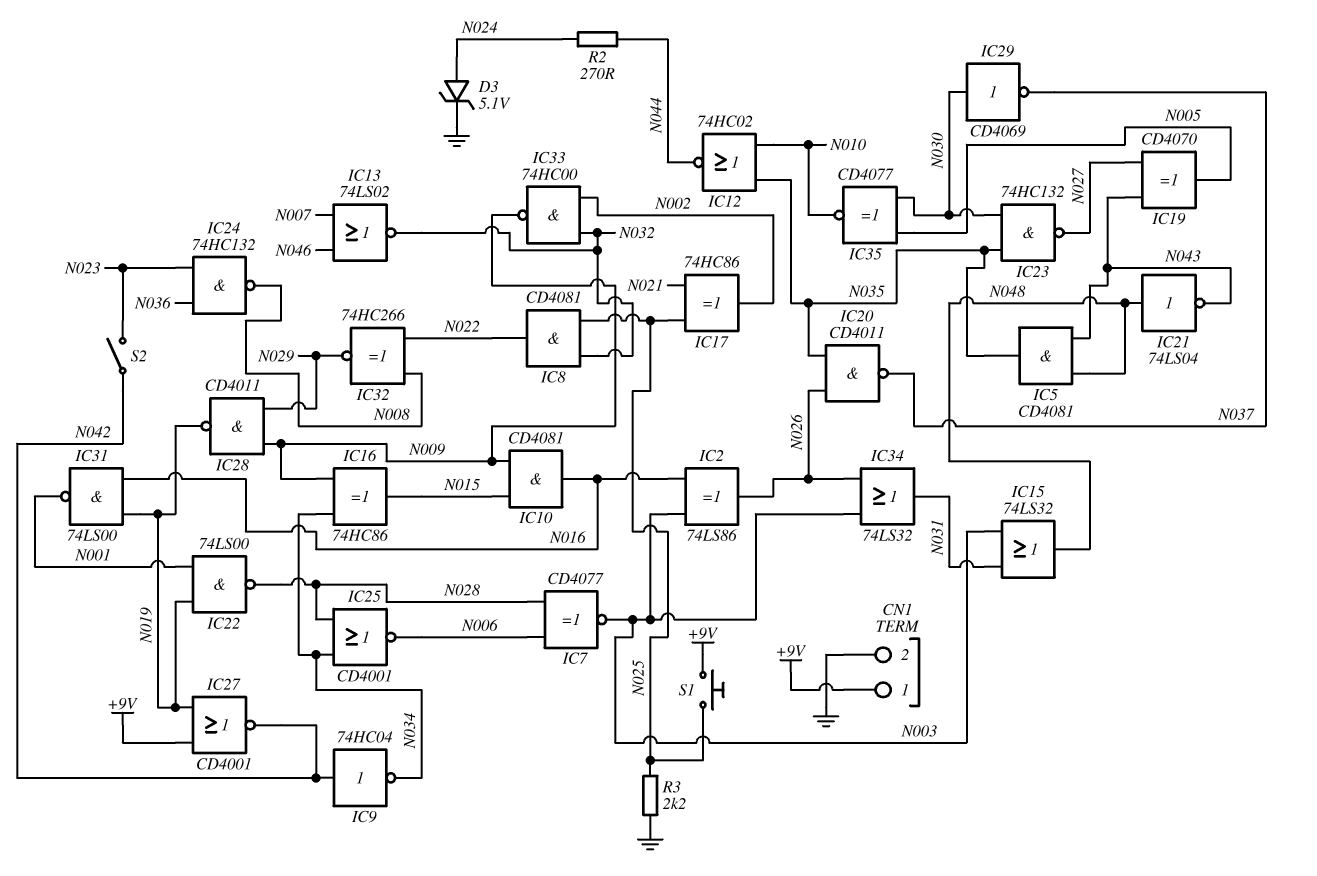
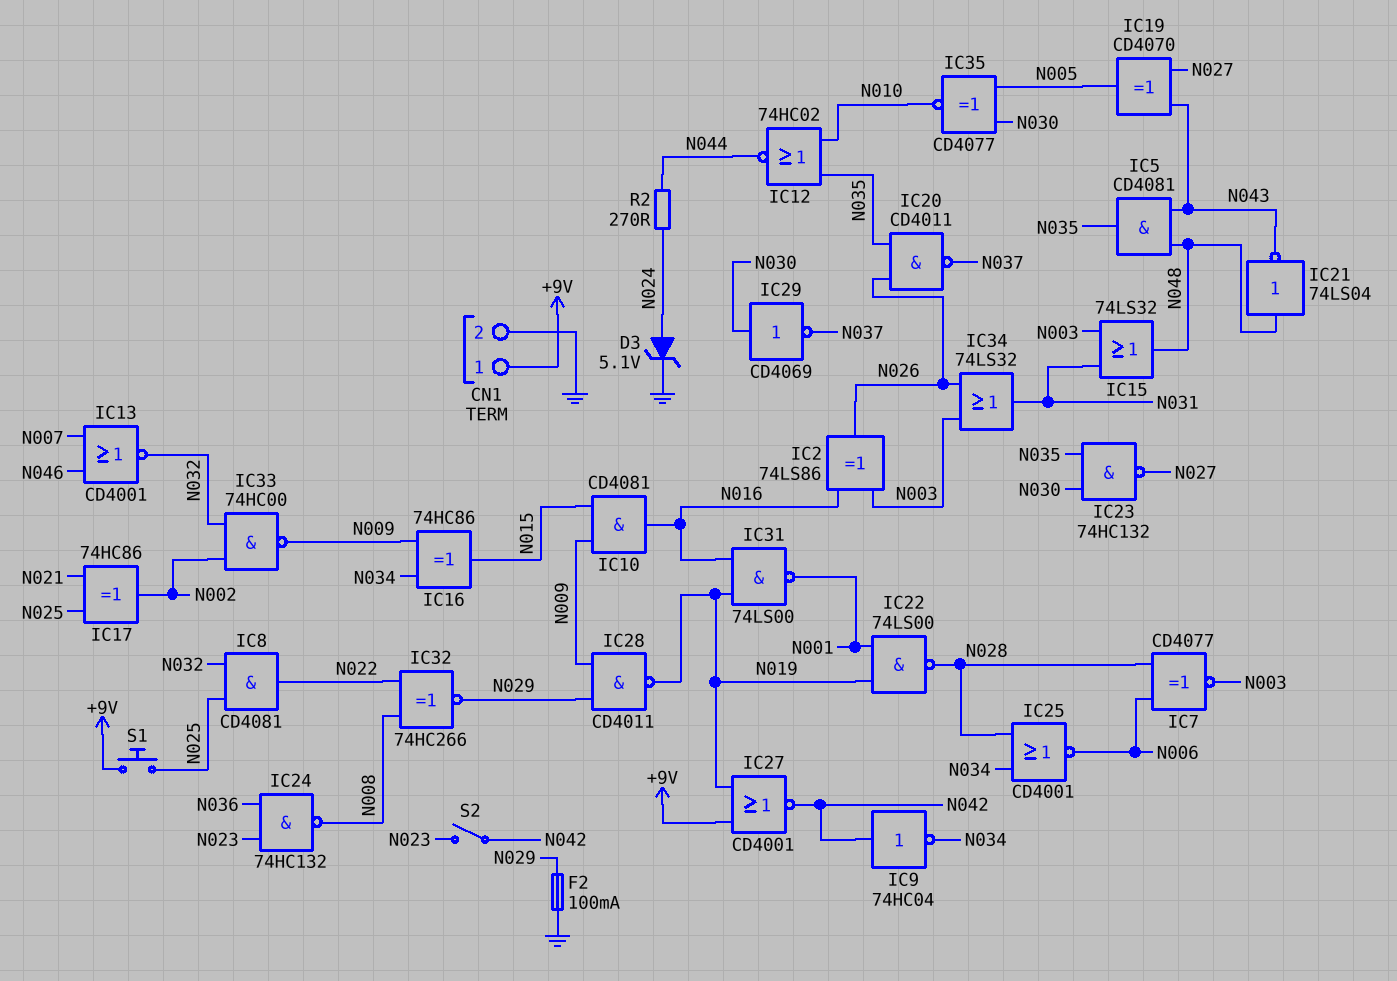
F2: none -> 100mA (GND, N029)
IC13: NOR 74LS02 (in N007, in N046, out N032) -> NOR CD4001 (in N007, in N046, out N032)
R3: 2.2k (GND, N025) -> none

